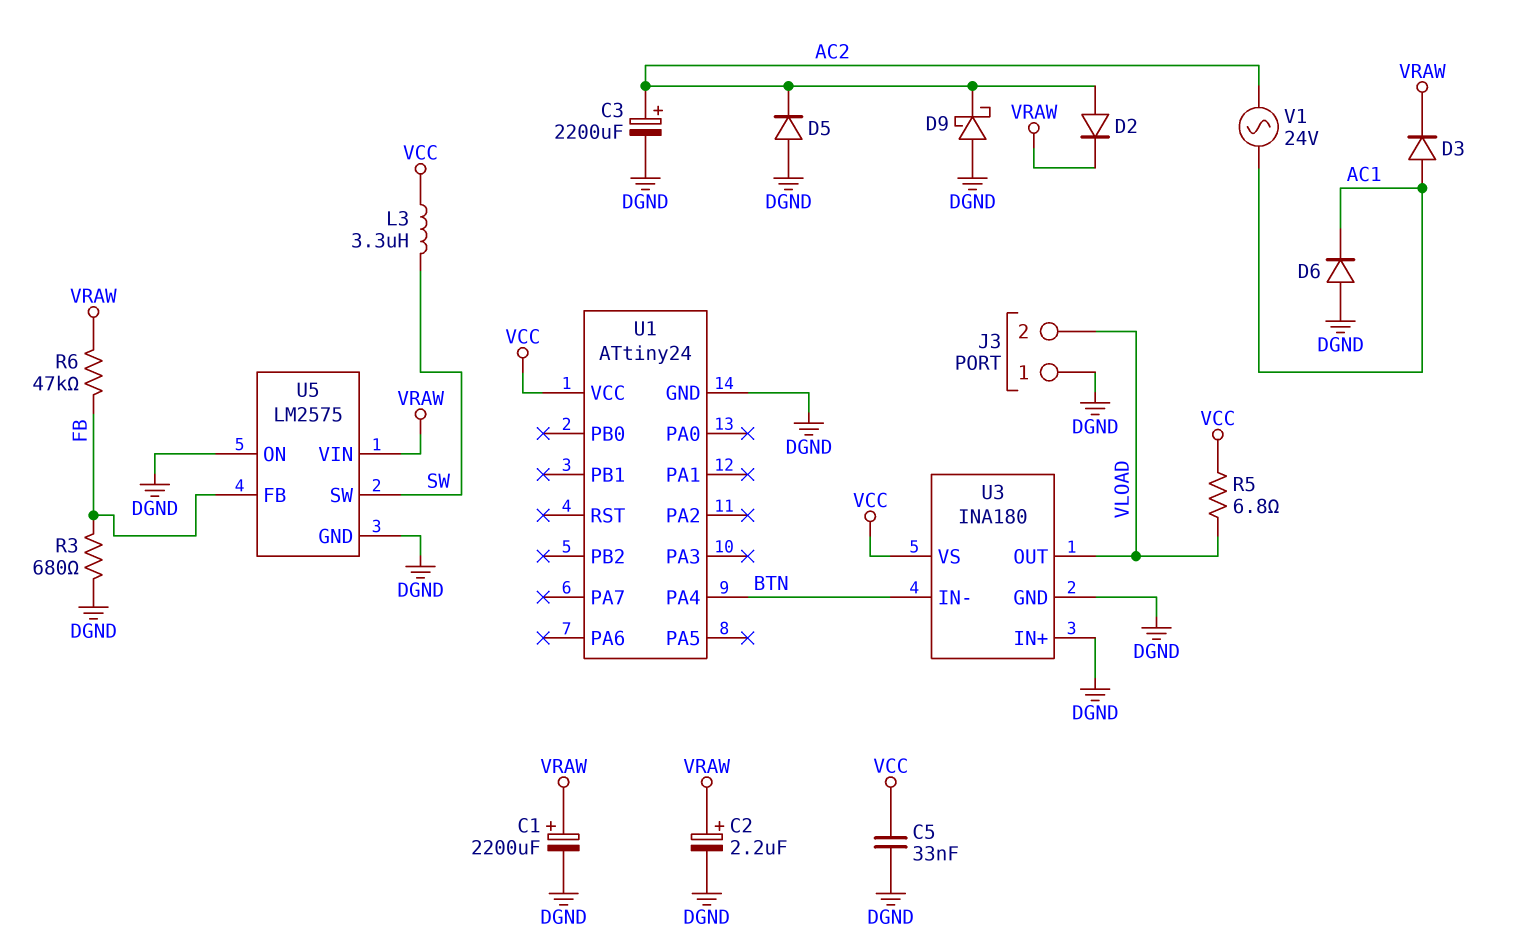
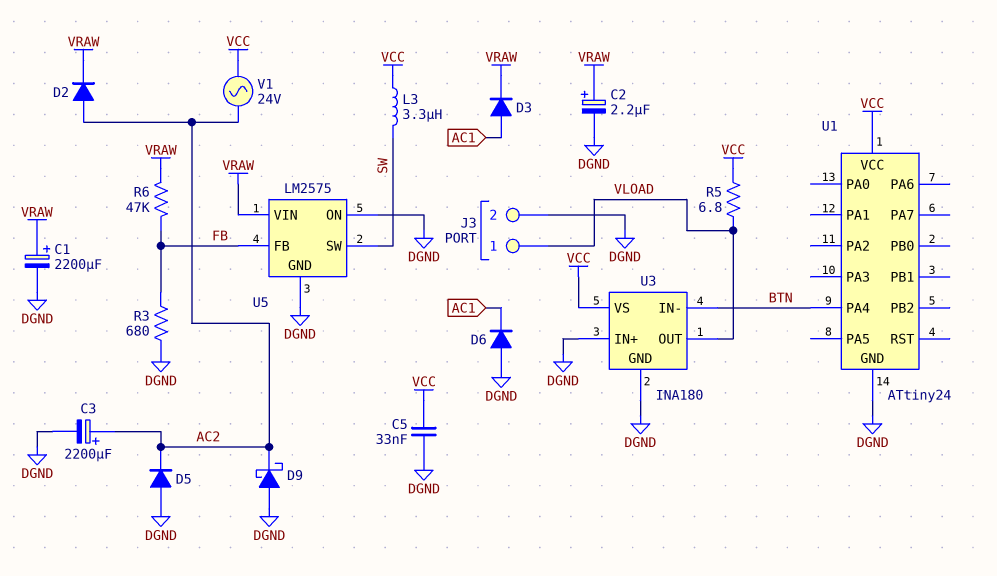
J3 pin 1: DGND -> VLOAD
J3 pin 2: VLOAD -> DGND
V1: AC 24V (AC1, AC2) -> AC 24V (AC2, VCC)

